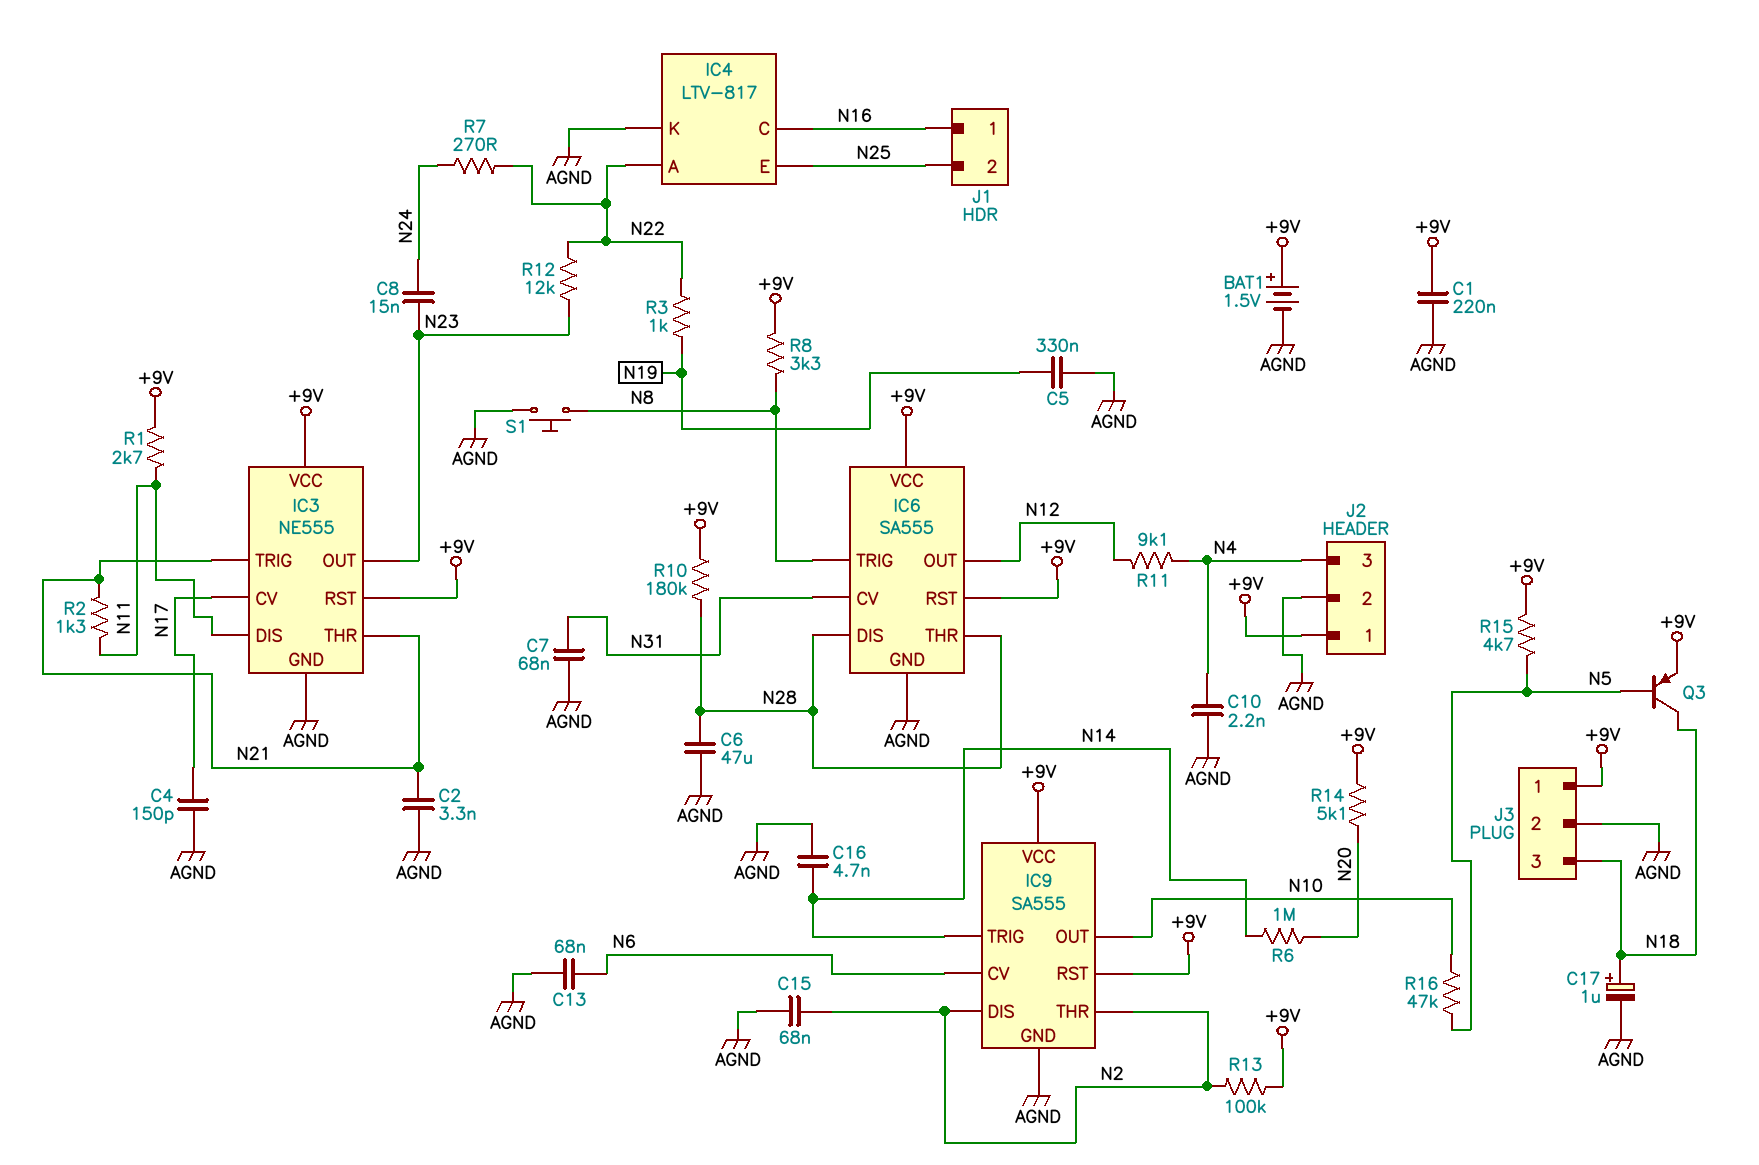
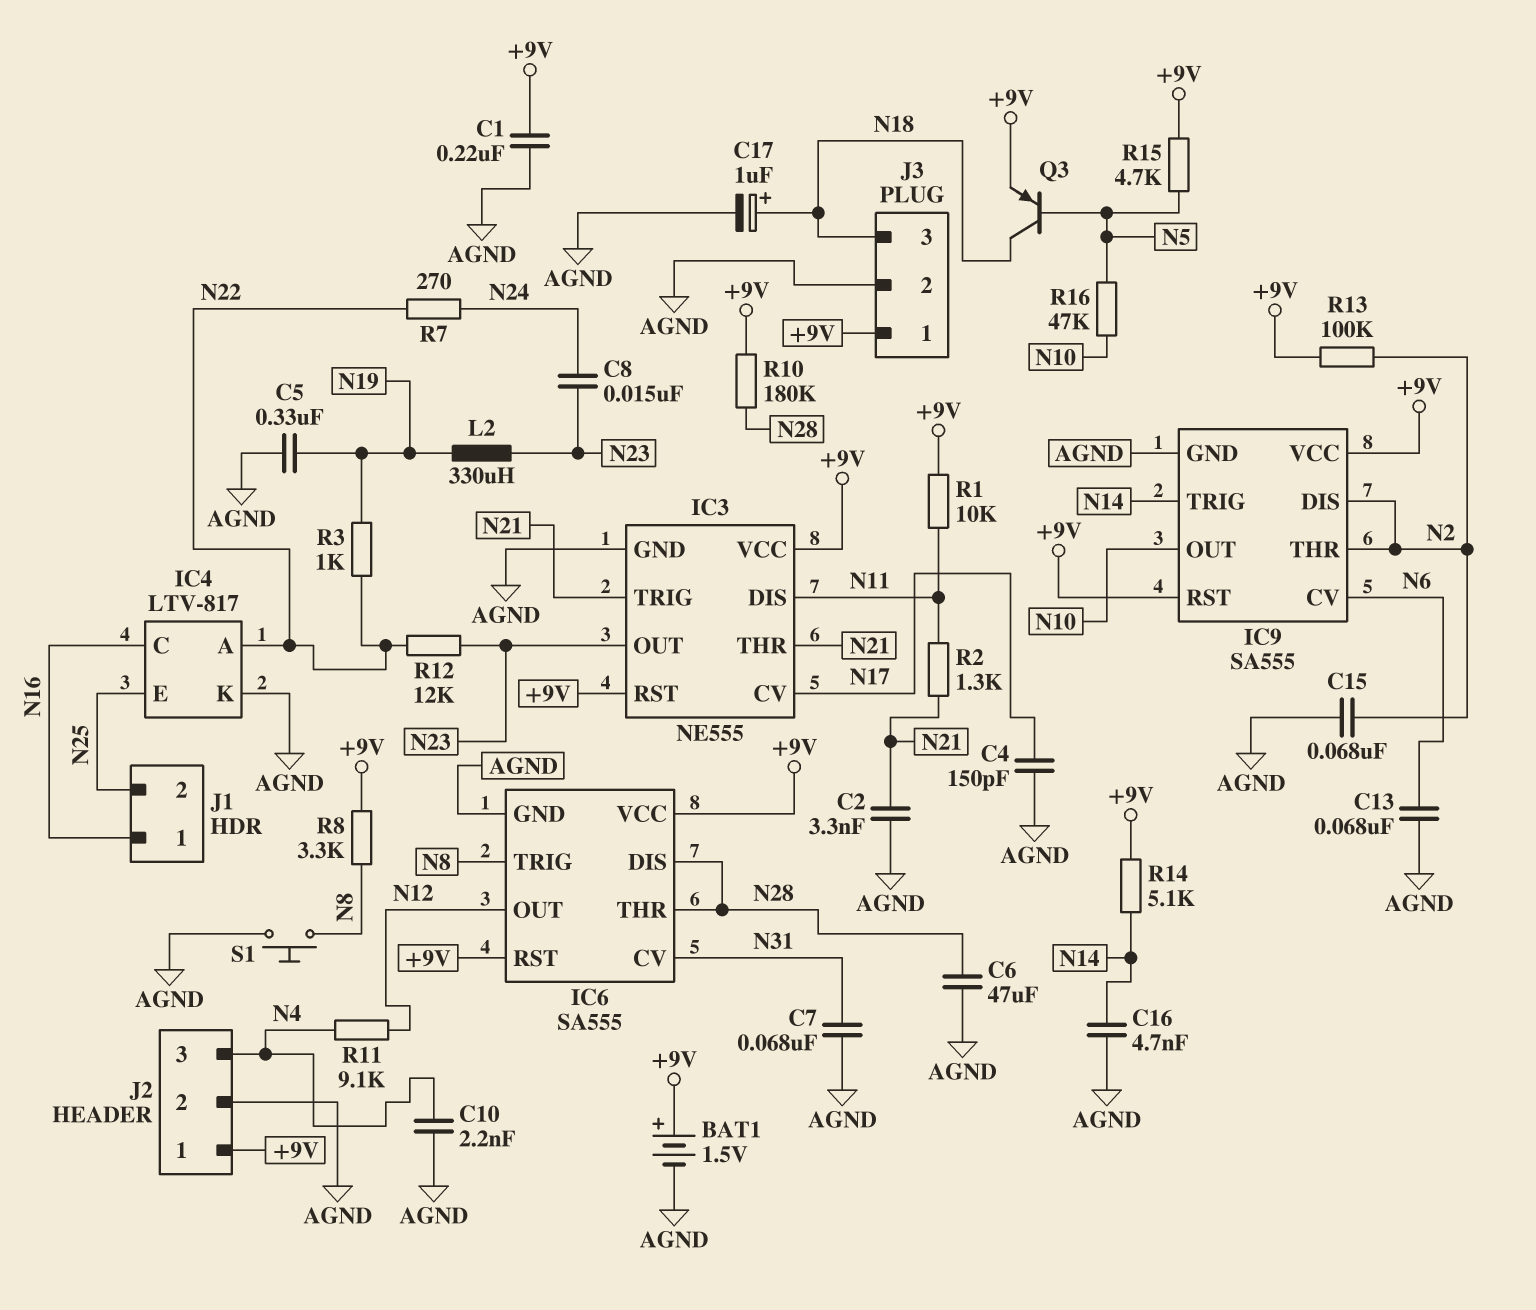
L2: none -> 330uH (N19, N23)
R1: 2.7k (+9V, N11) -> 10k (+9V, N11)
R6: 1M (N14, N20) -> none
R14: 5.1k (+9V, N20) -> 5.1k (+9V, N14)

